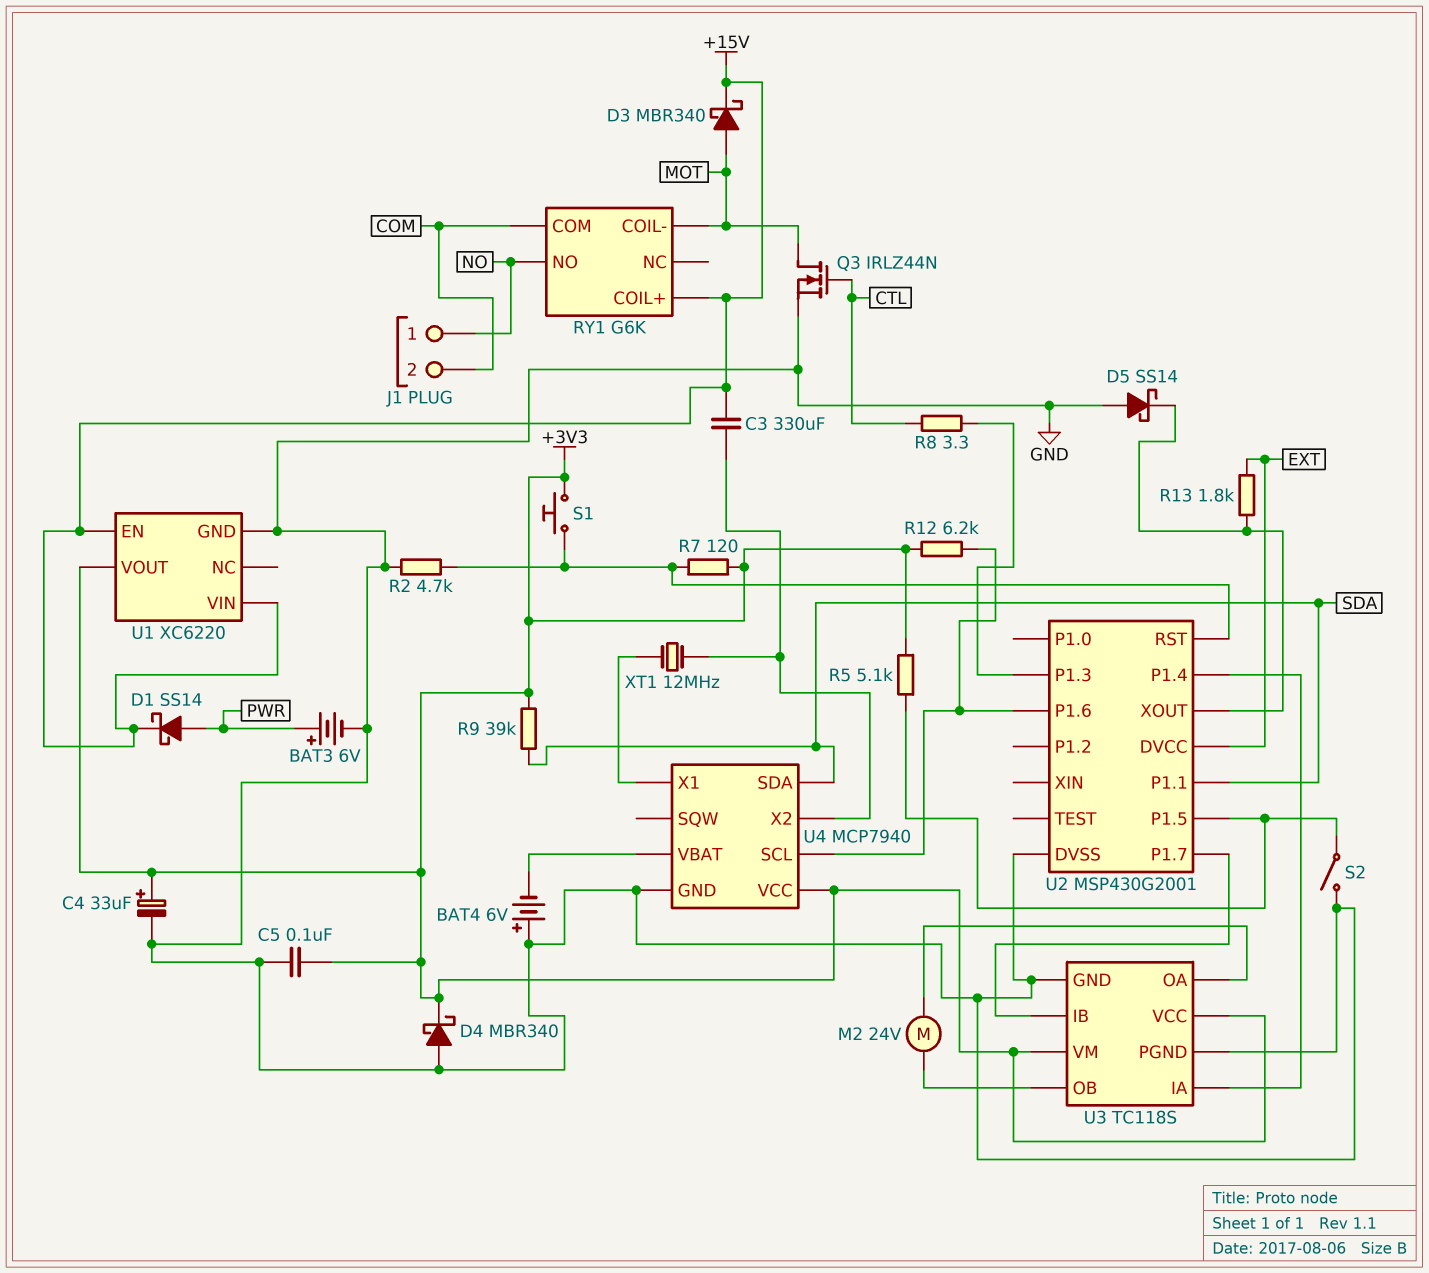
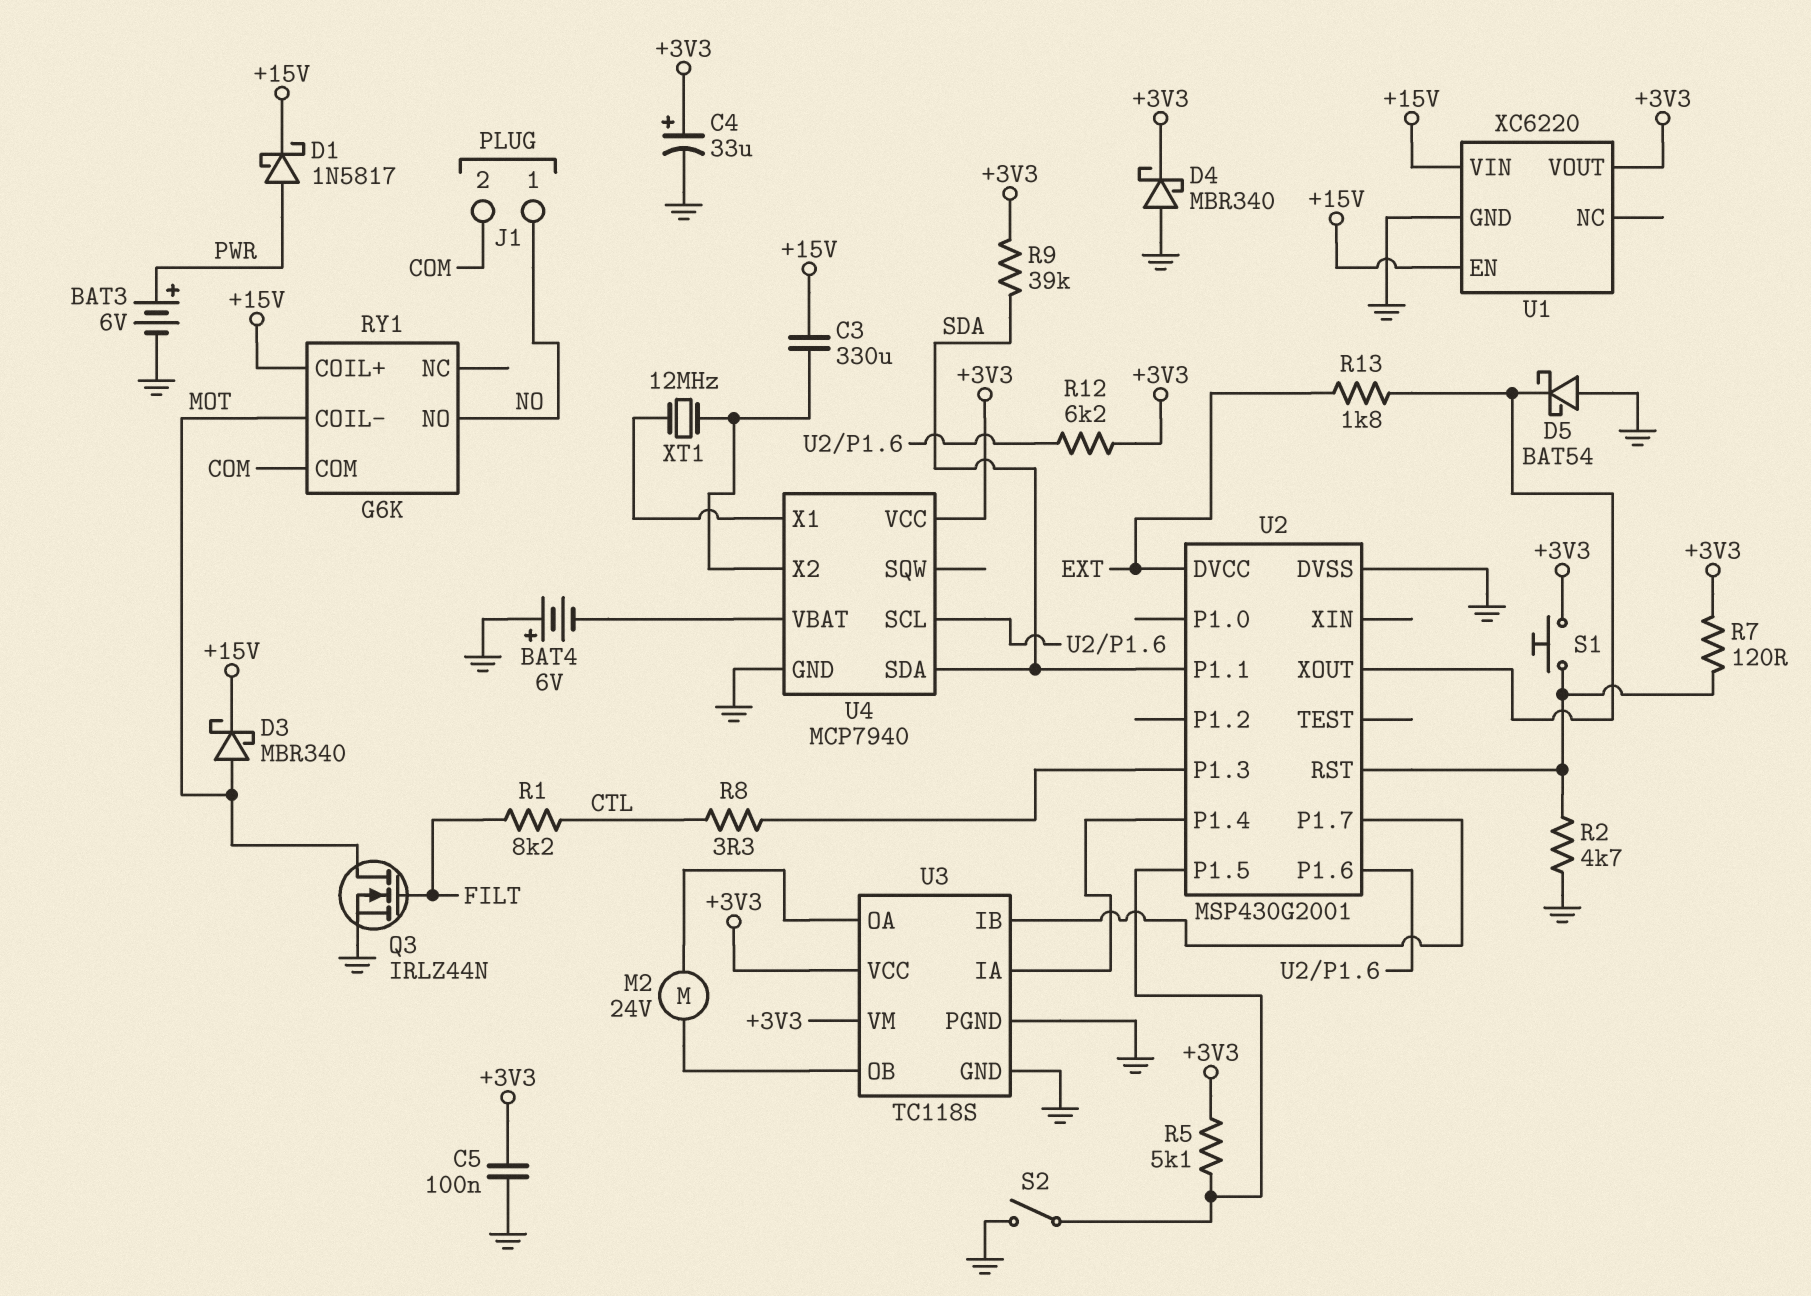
D1: schottky SS14 (A PWR, K +15V) -> schottky 1N5817 (A PWR, K +15V)
D5: schottky SS14 (A GND, K U2/XOUT) -> schottky BAT54 (A GND, K U2/XOUT)
Q3: NMOS IRLZ44N (G CTL, D MOT, S GND) -> NMOS IRLZ44N (G FILT, D MOT, S GND)
R1: none -> 8.2k (CTL, FILT)

